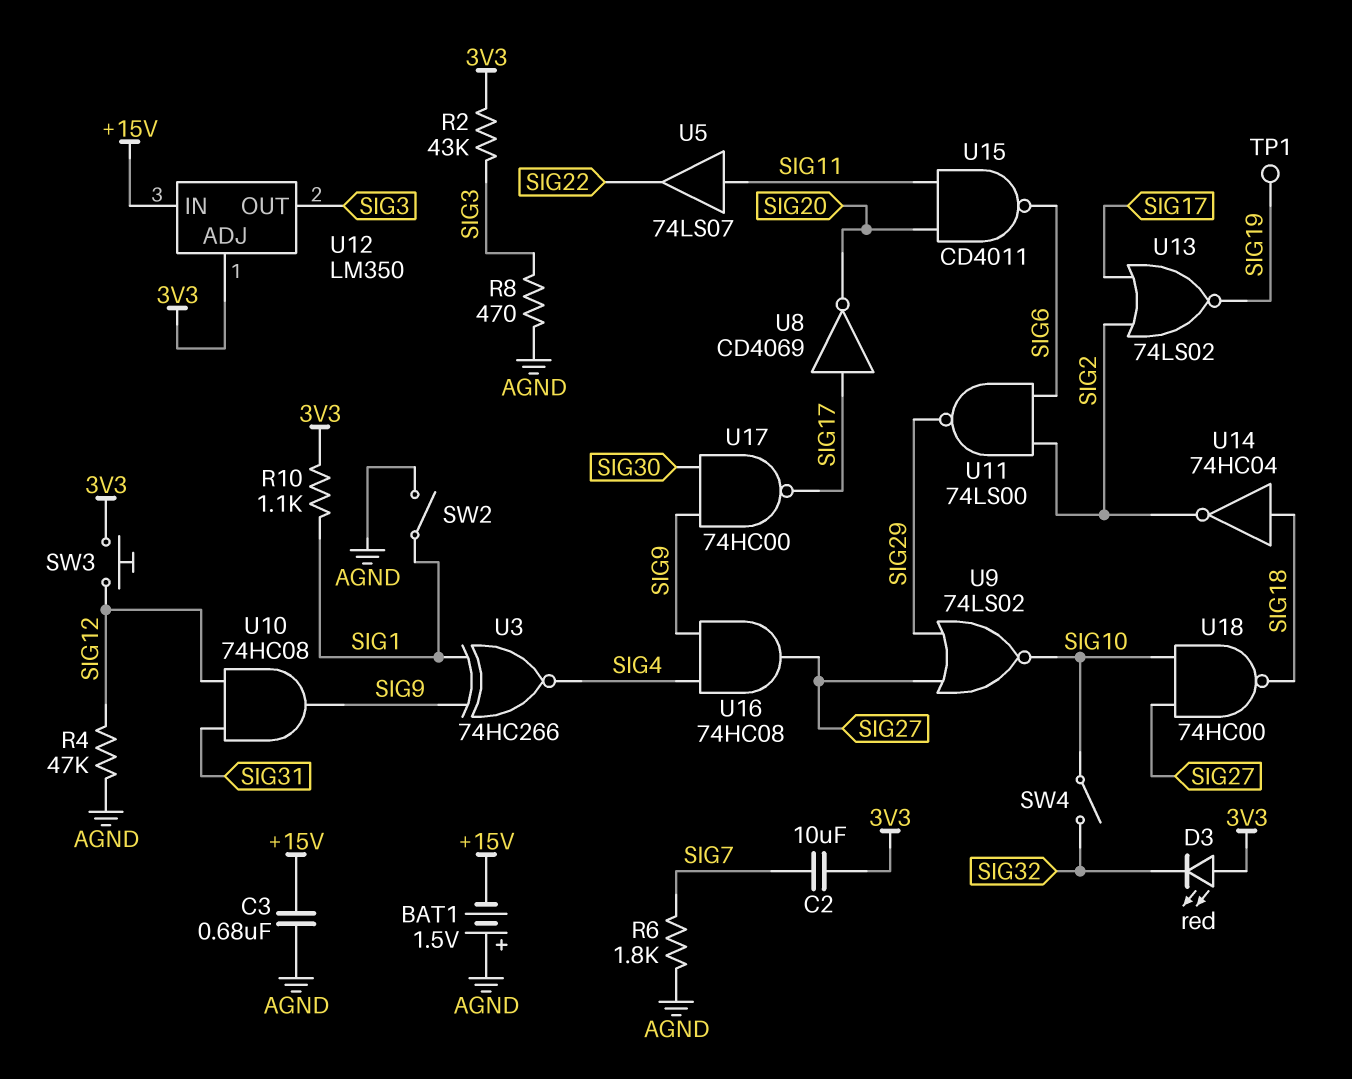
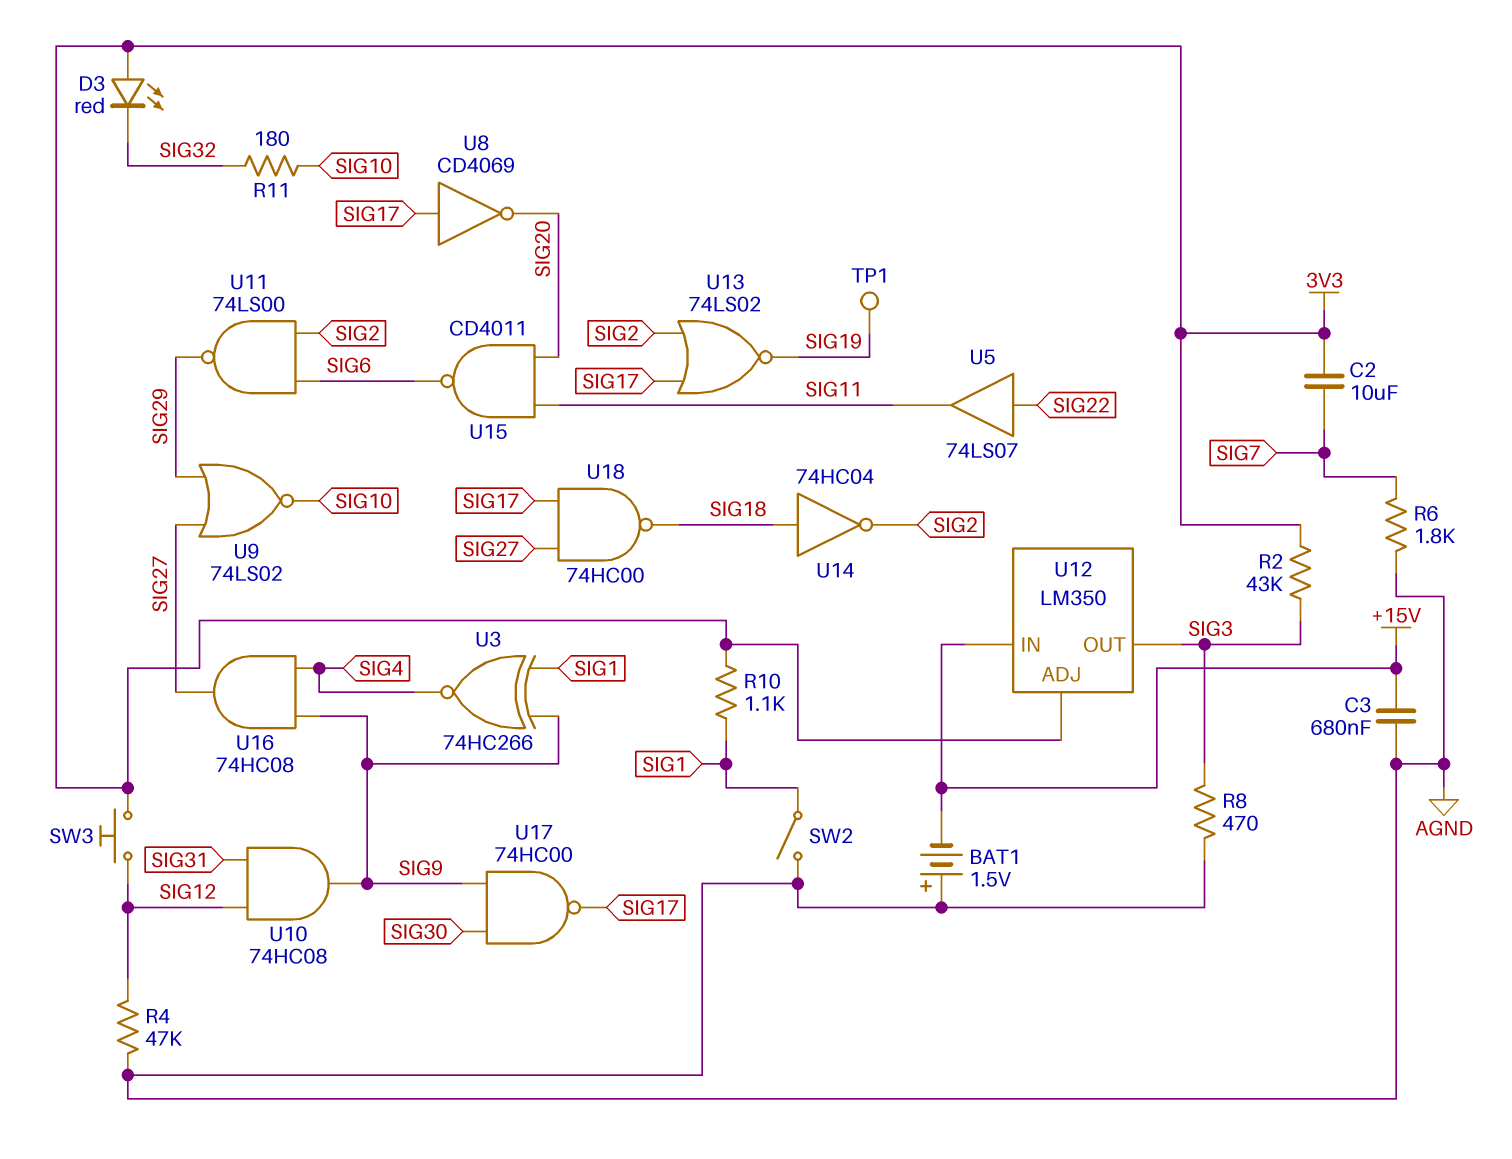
R11: none -> 180 (SIG10, SIG32)
SW4: switch (SIG10, SIG32) -> none
U5: buffer 74LS07 (in SIG11, out SIG22) -> buffer 74LS07 (in SIG22, out SIG11)
U18: NAND 74HC00 (in SIG10, in SIG27, out SIG18) -> NAND 74HC00 (in SIG17, in SIG27, out SIG18)

